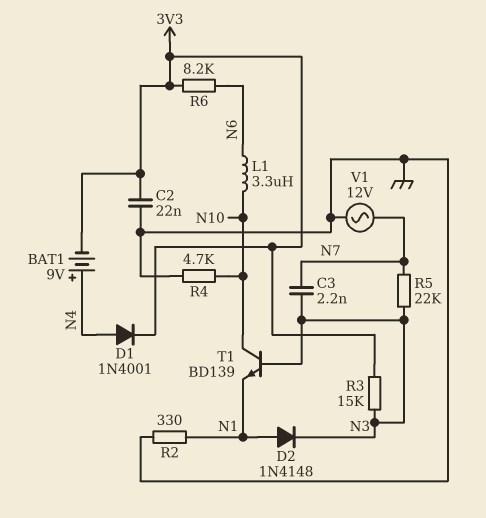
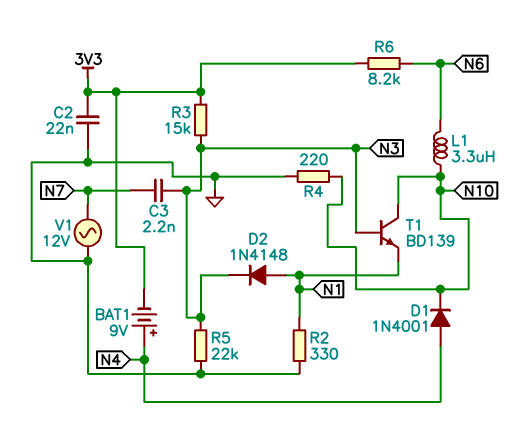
D1: diode 1N4001 (A N4, K 3V3) -> diode 1N4001 (A N4, K N10)
R4: 4.7k (GND, N10) -> 220 (GND, N10)
R5: 22k (N3, N7) -> 22k (GND, N3)

